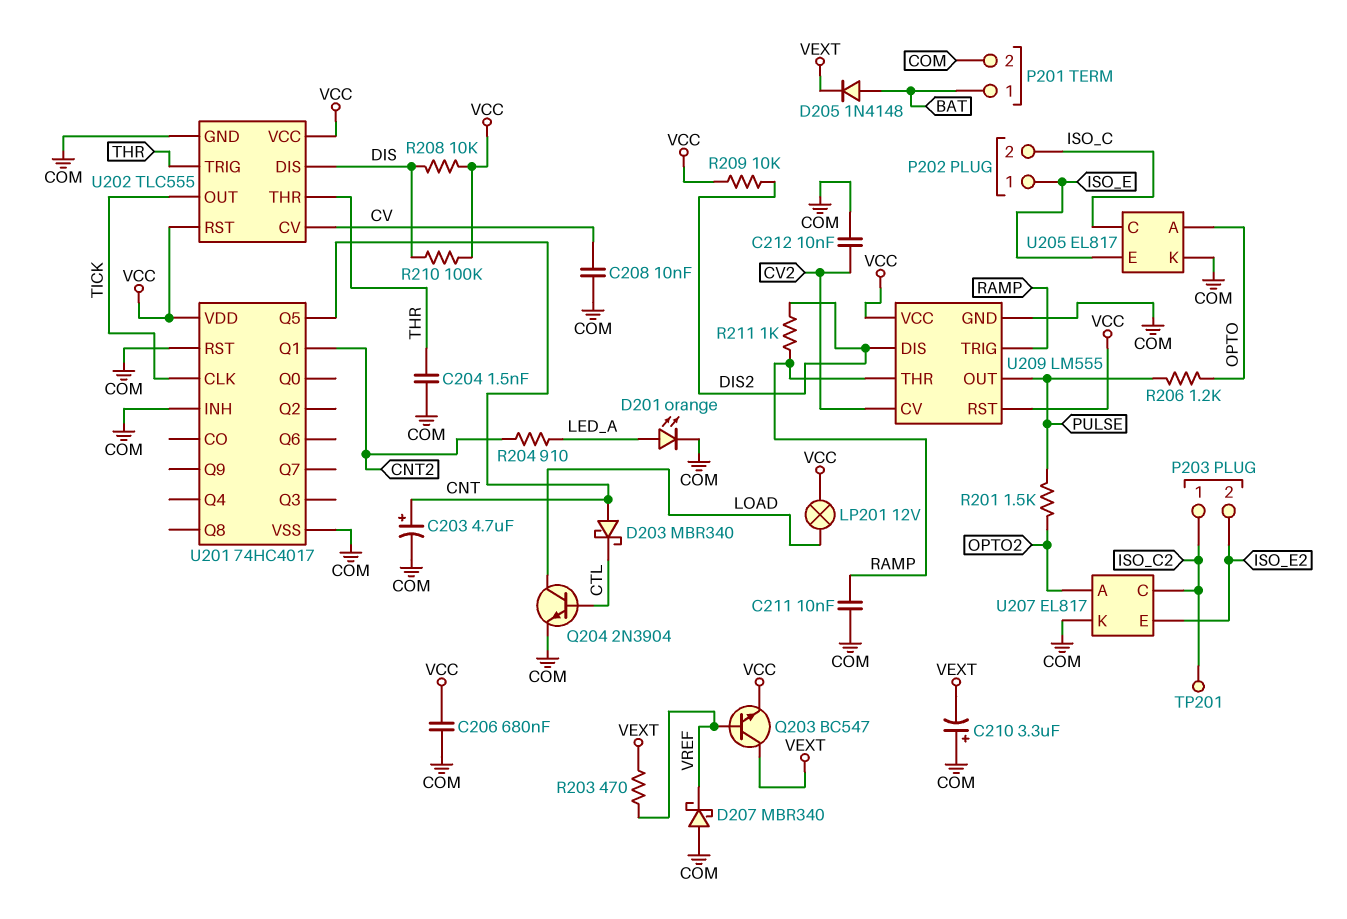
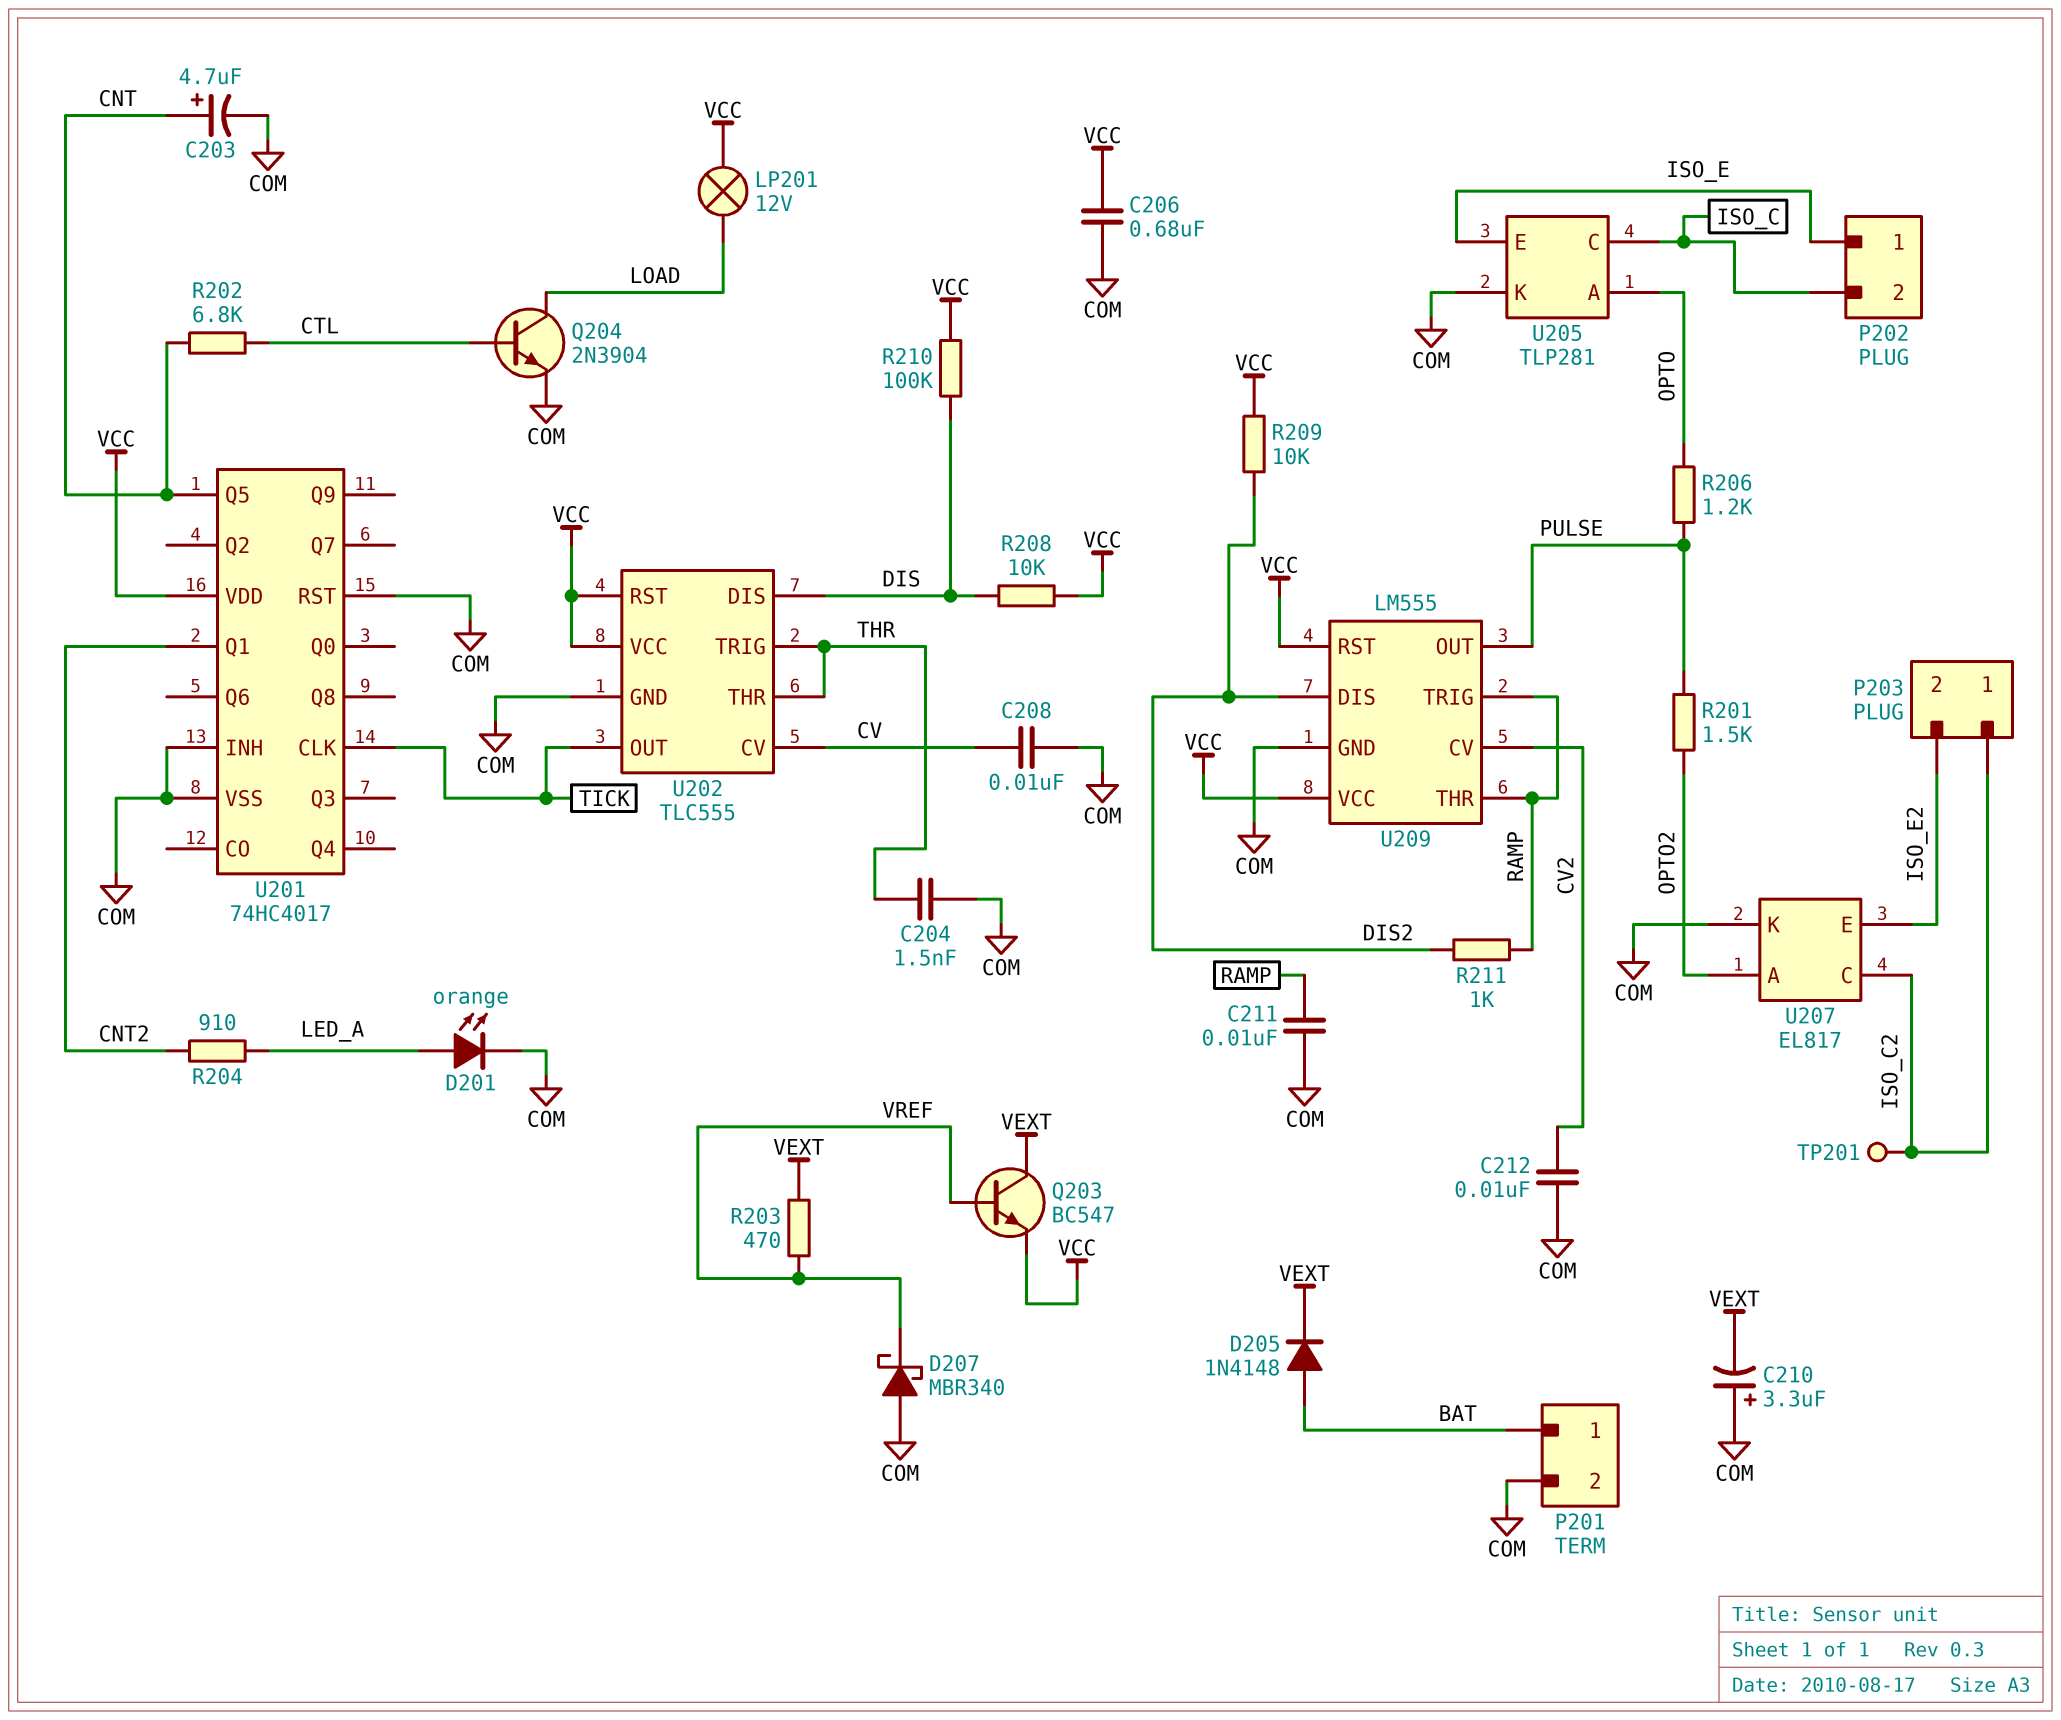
D203: schottky MBR340 (A CNT, K CTL) -> none
R202: none -> 6.8k (CNT, CTL)
U205: EL817 -> TLP281

